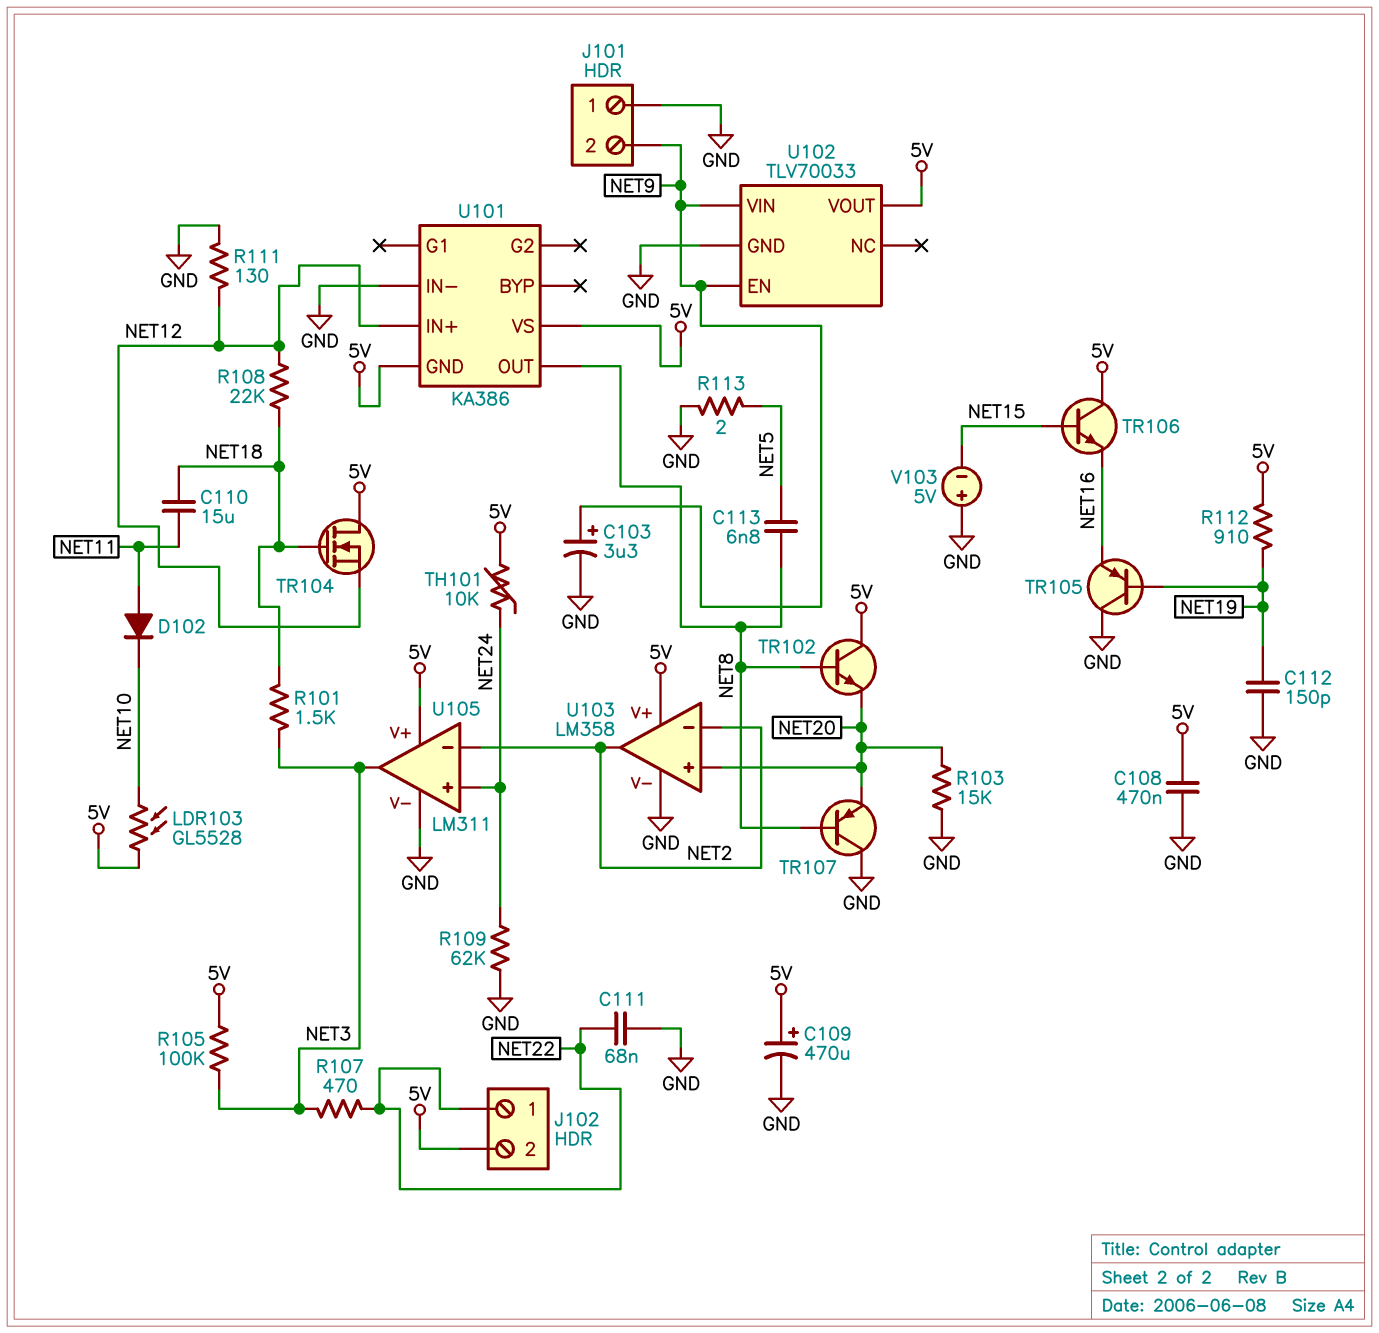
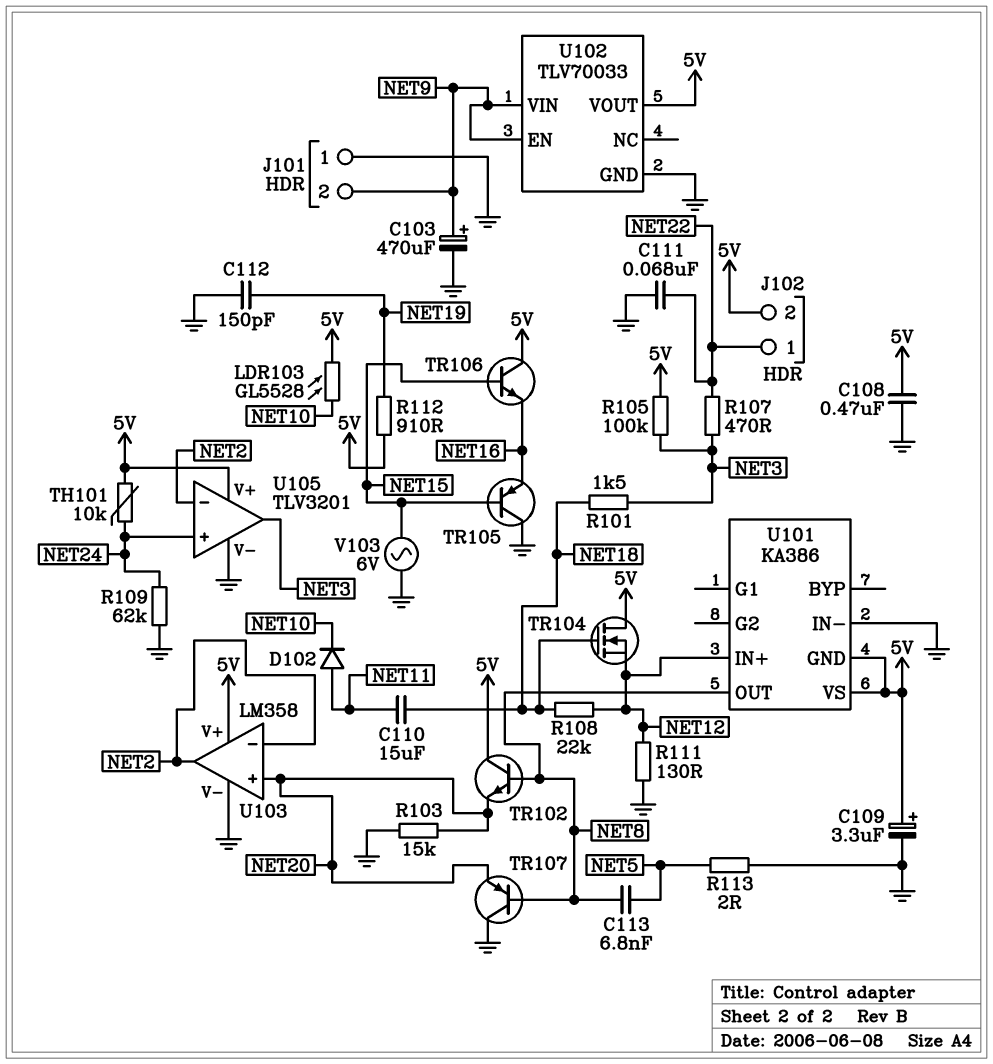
C103: 3.3uF (plus NET9, minus GND) -> 470uF (plus NET9, minus GND)
C109: 470uF (plus 5V, minus GND) -> 3.3uF (plus 5V, minus GND)
TR105: PNP (B NET19, C GND, E NET16) -> PNP (B NET15, C GND, E NET16)
U105: LM311 -> TLV3201
V103: 5V (plus GND, minus NET15) -> AC 6V (GND, NET15)

